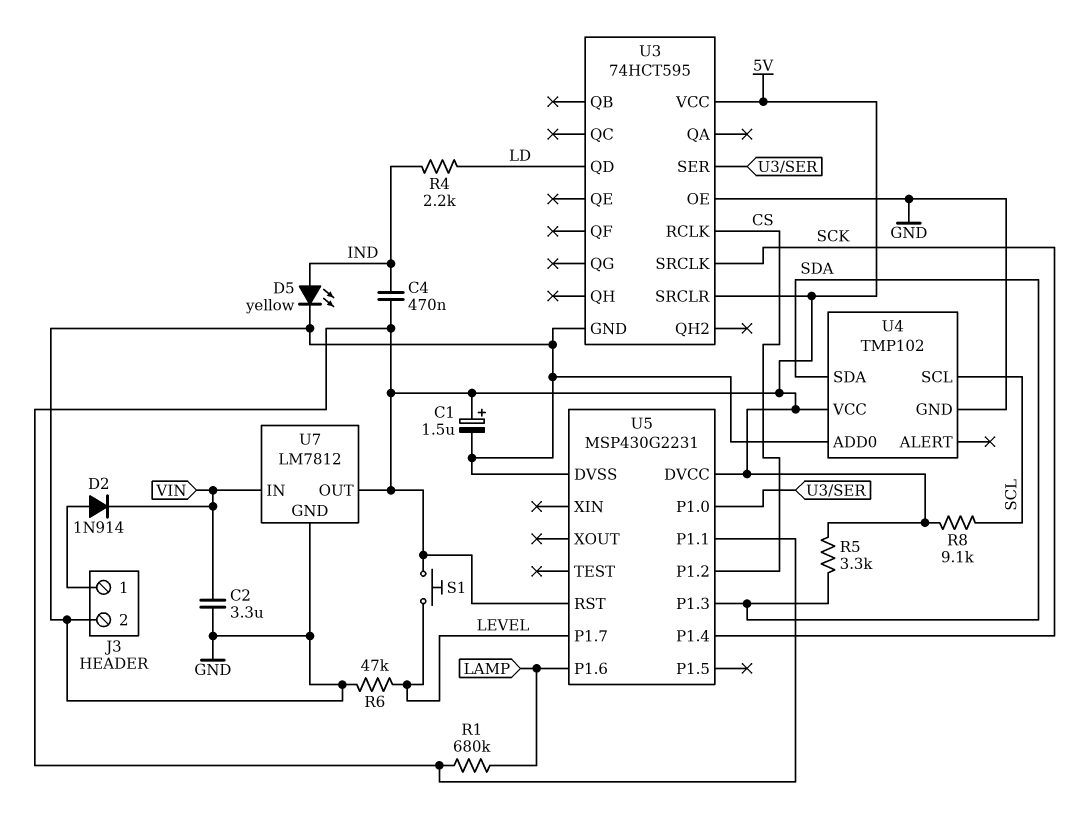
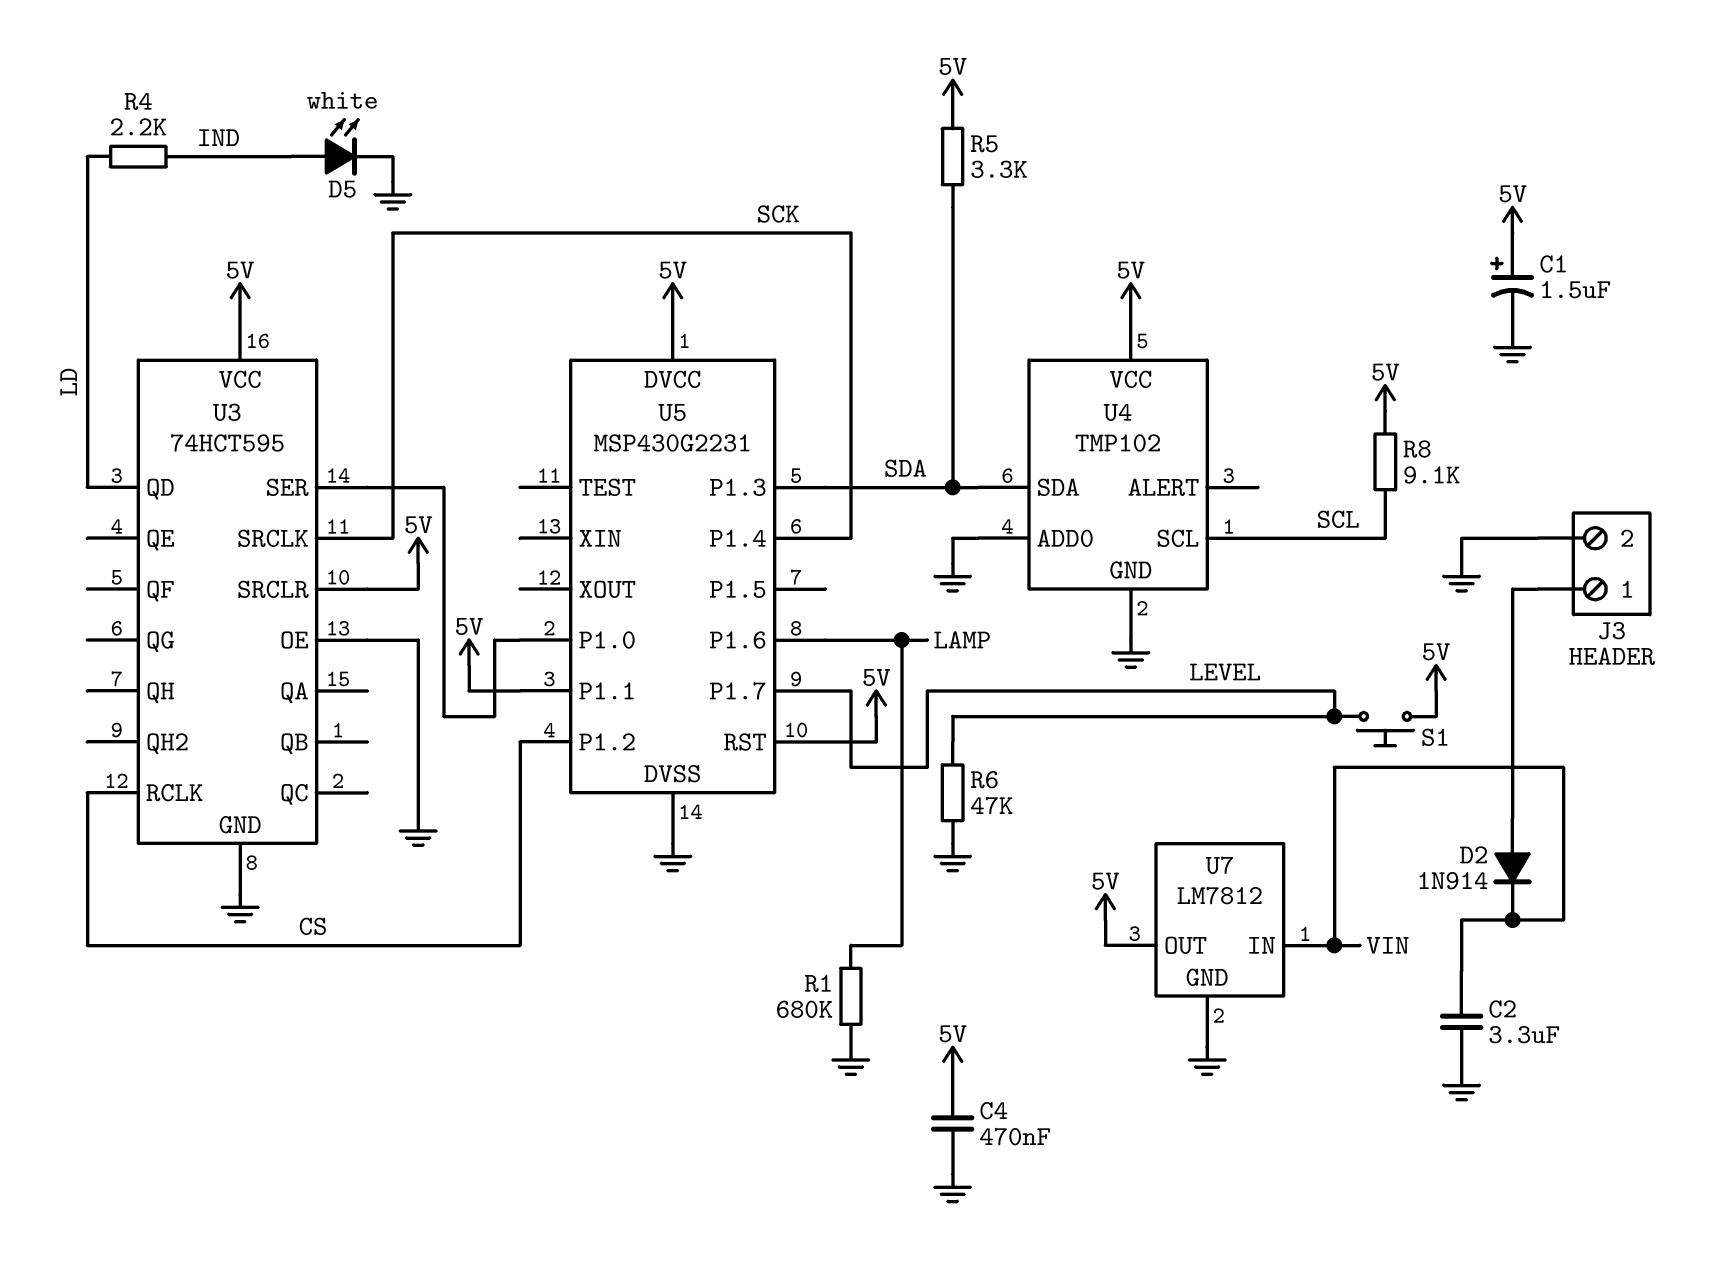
C4: 470nF (5V, IND) -> 470nF (5V, GND)
D5: LED yellow (A IND, K GND) -> LED white (A IND, K GND)
R1: 680k (5V, LAMP) -> 680k (GND, LAMP)

